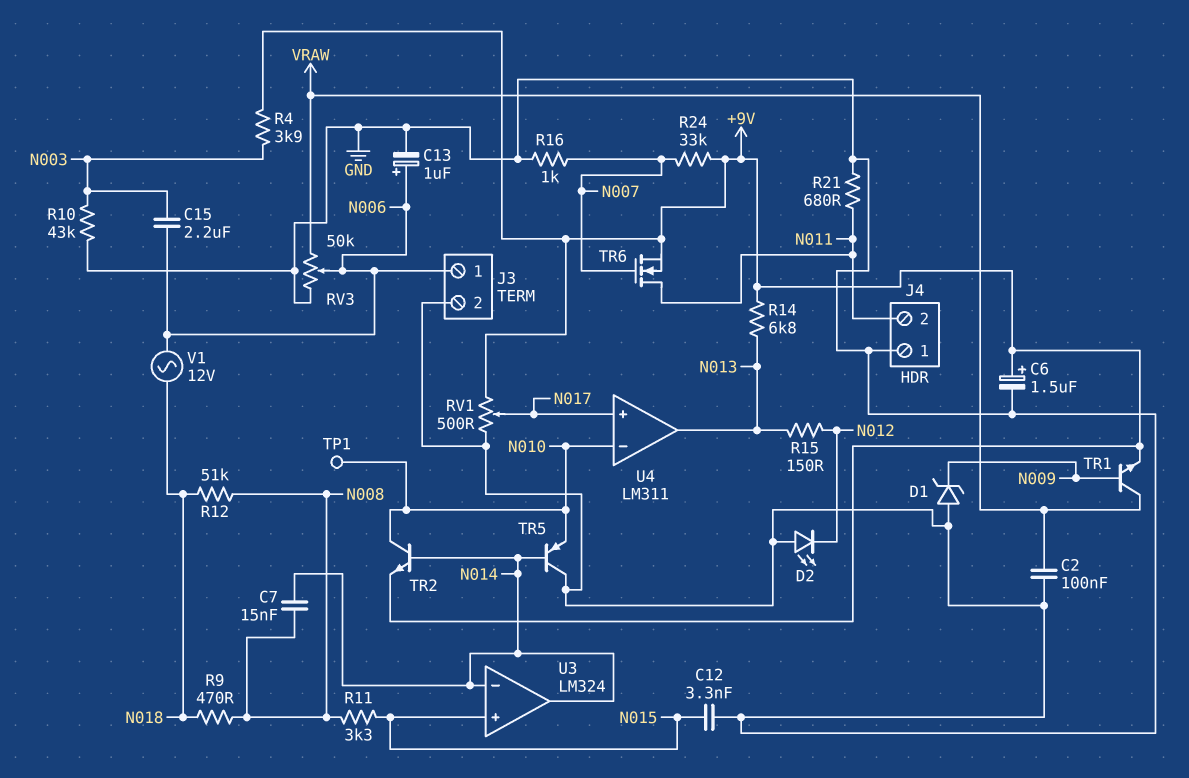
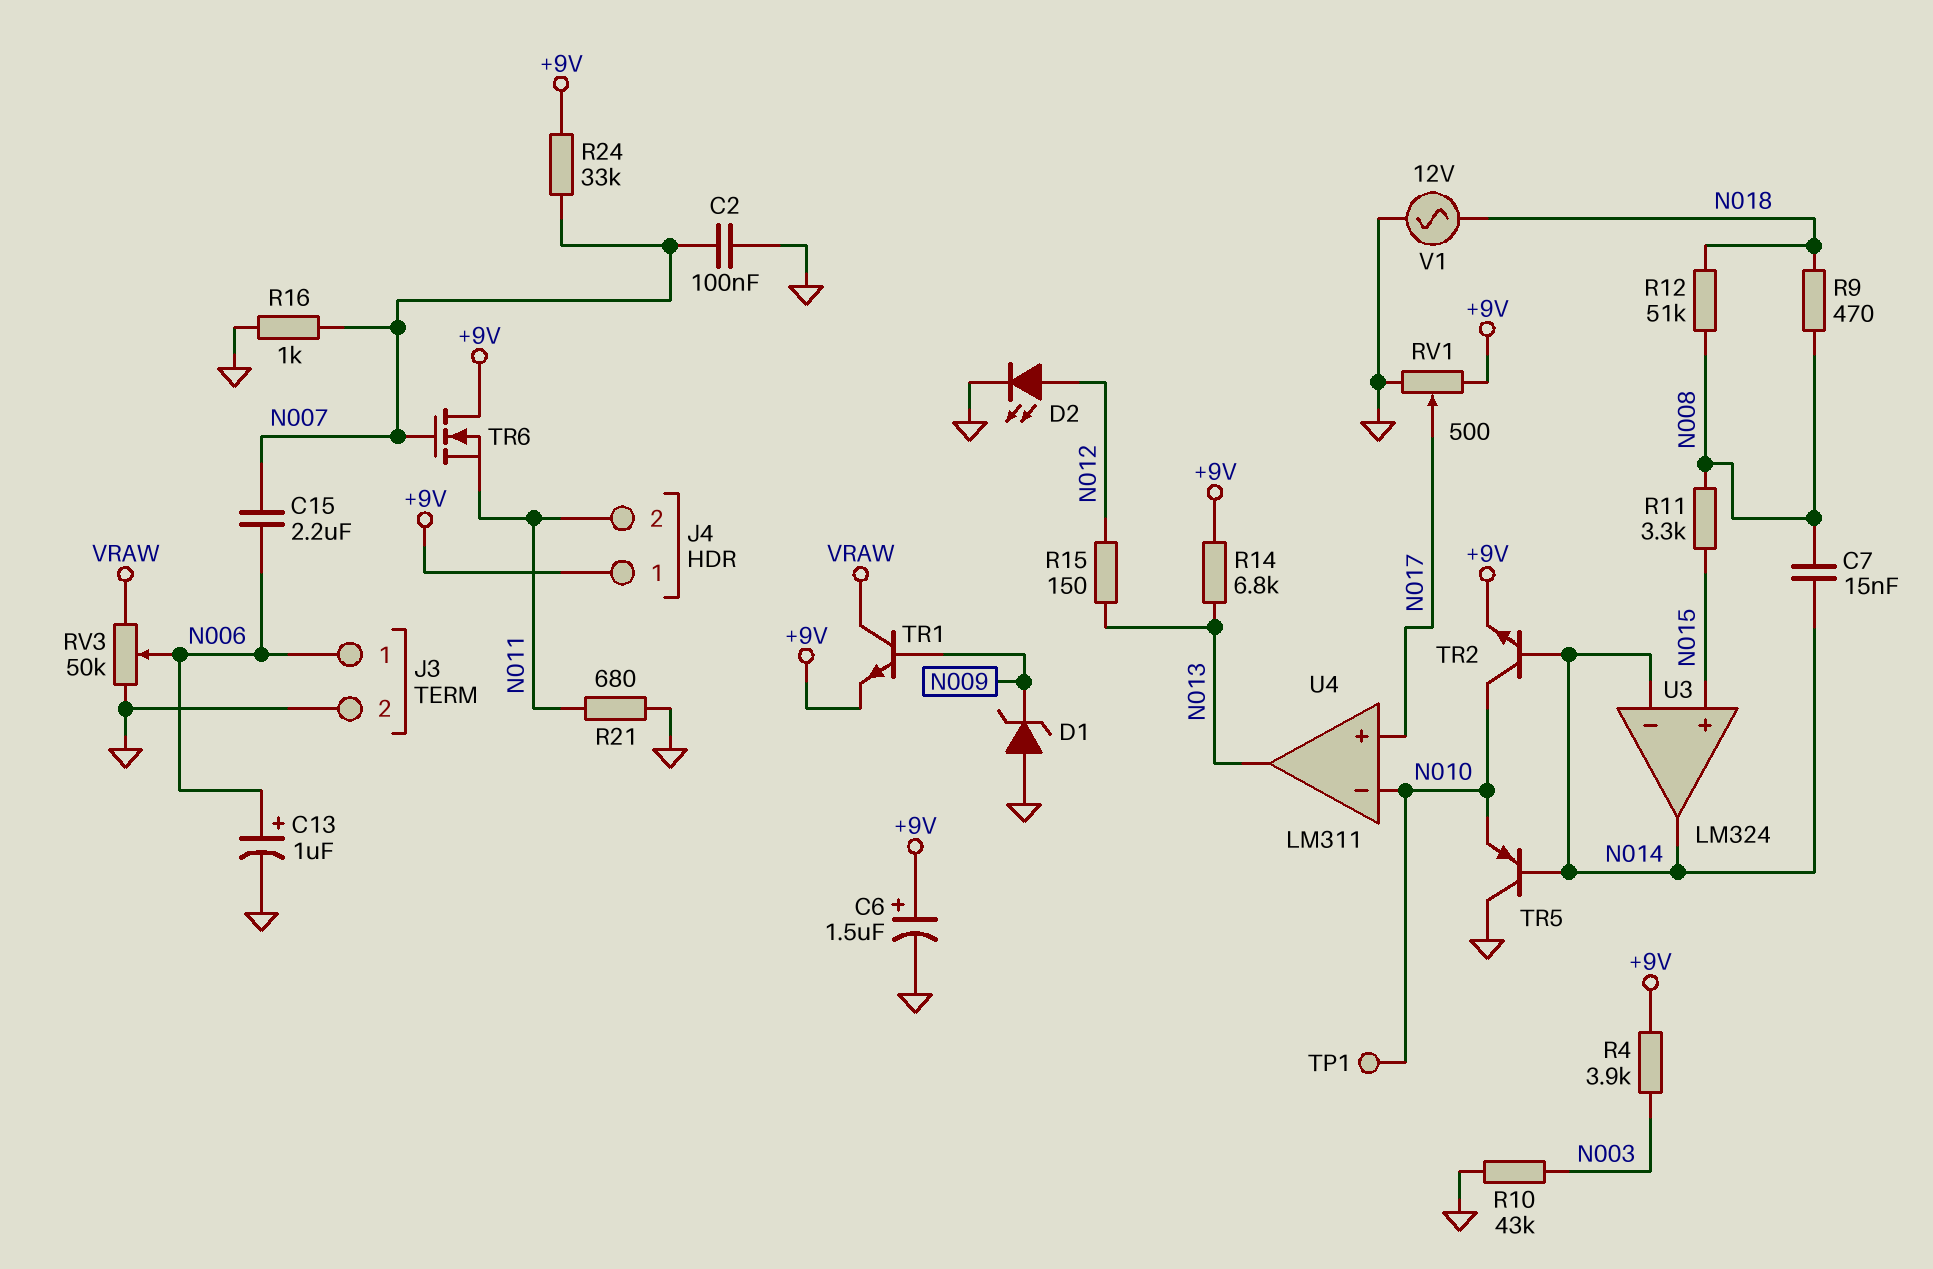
C2: 100nF (GND, VRAW) -> 100nF (GND, N007)
C12: 3.3nF (GND, N015) -> none
C15: 2.2uF (N003, N006) -> 2.2uF (N006, N007)
D2: LED (A GND, K N012) -> LED (A N012, K GND)
J4 pin 1: GND -> +9V
TR6: NMOS (G N007, D N011, S +9V) -> NMOS (G N007, D +9V, S N011)
V1: AC 12V (N006, N018) -> AC 12V (GND, N018)

